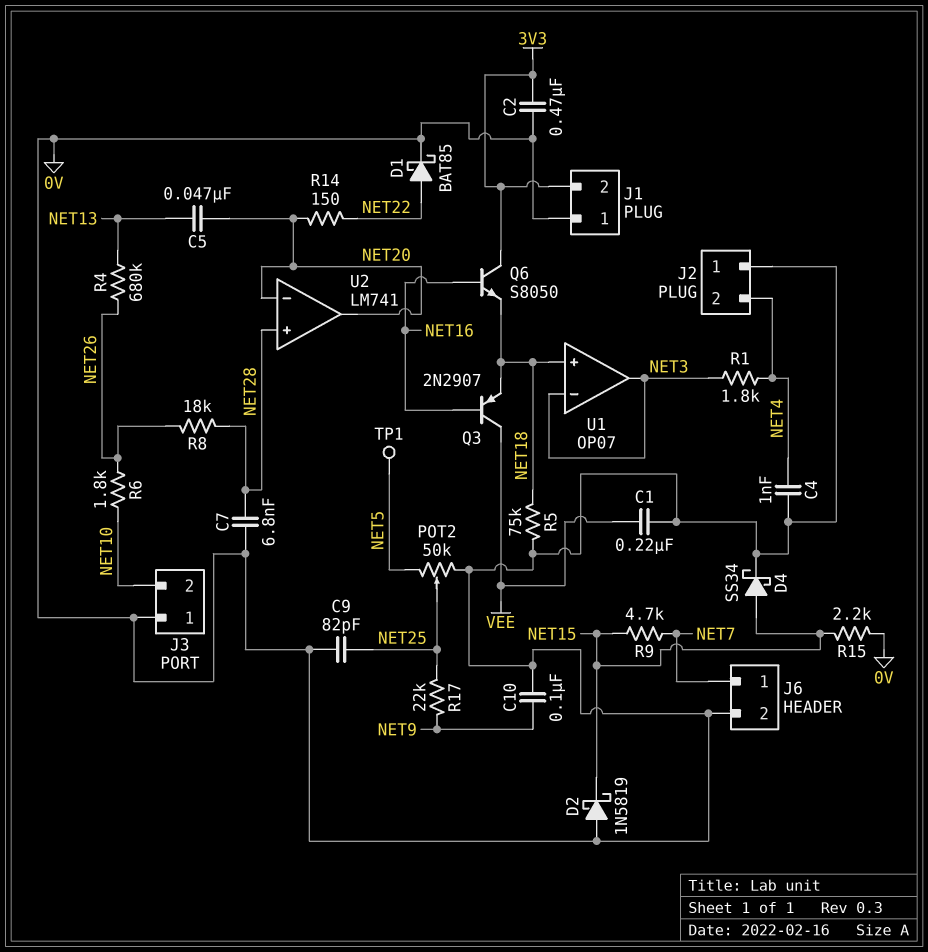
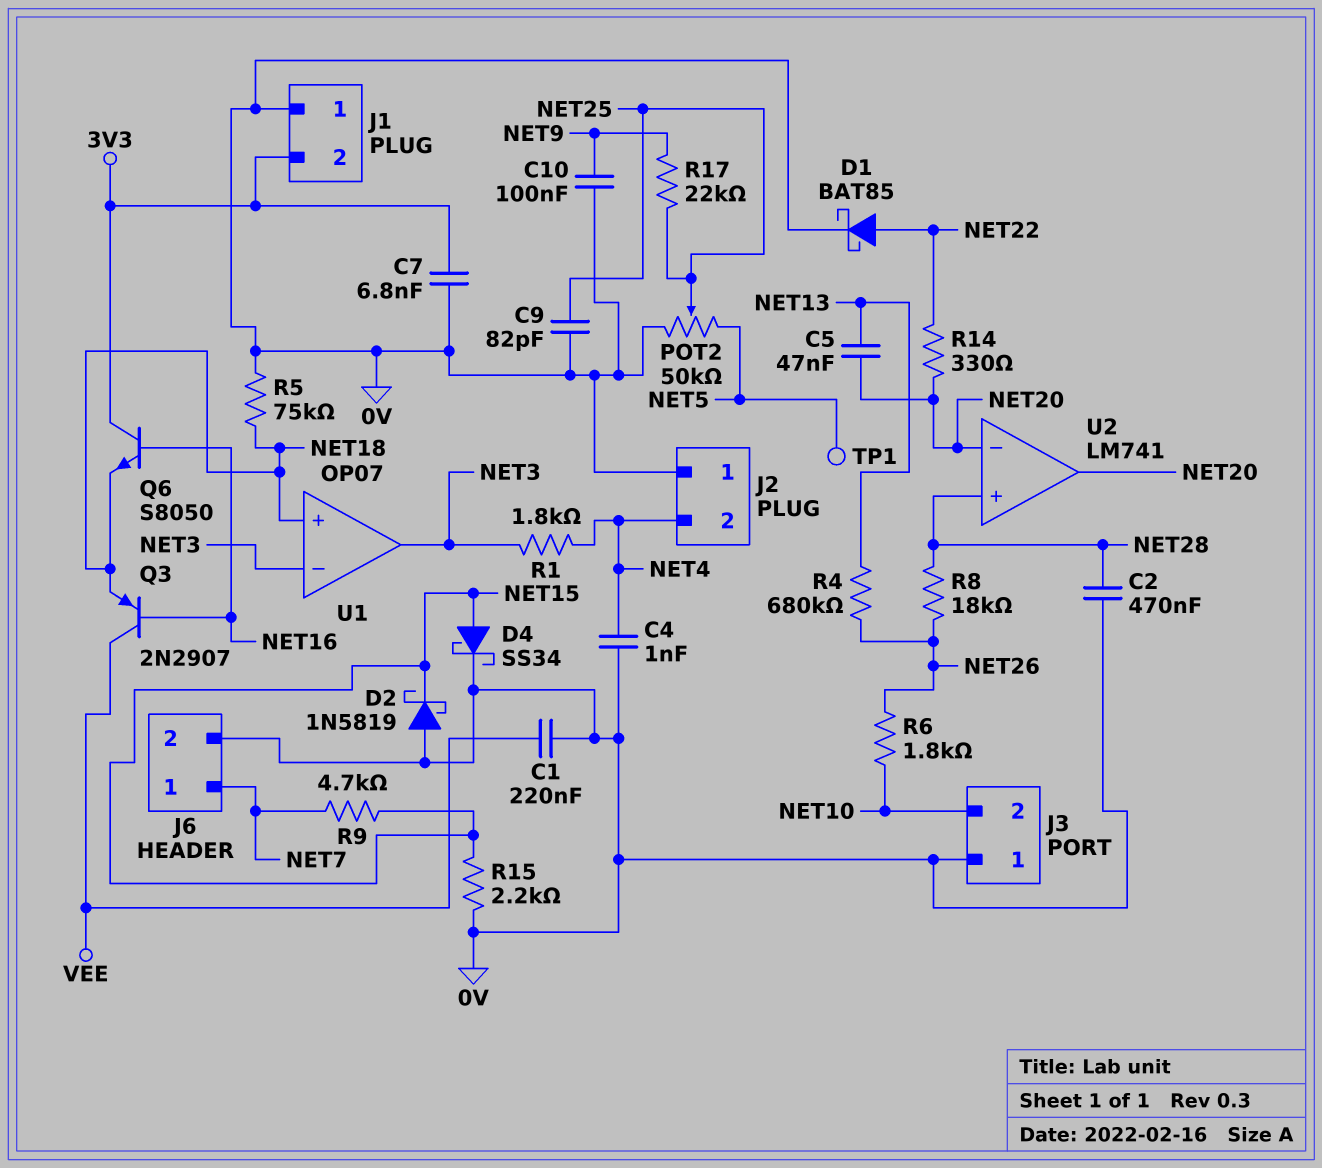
C2: 470nF (0V, 3V3) -> 470nF (0V, NET28)
C7: 6.8nF (0V, NET28) -> 6.8nF (0V, 3V3)
R14: 150 (NET20, NET22) -> 330 (NET20, NET22)

